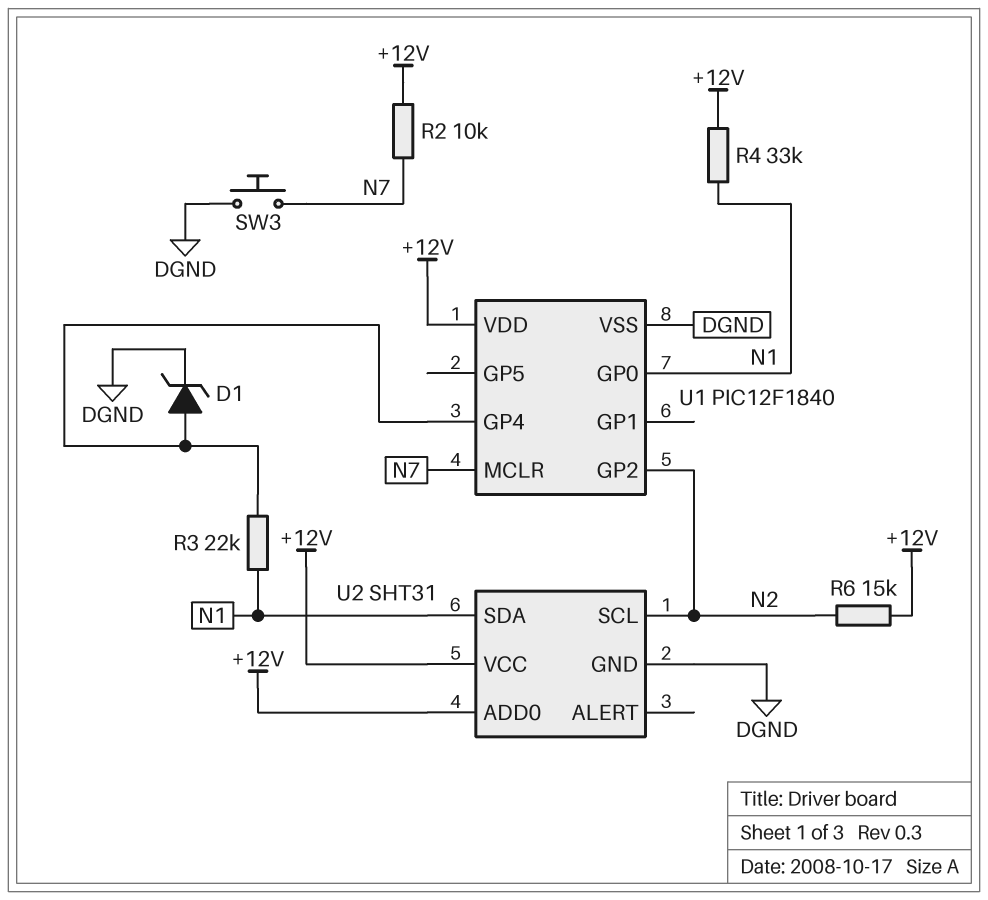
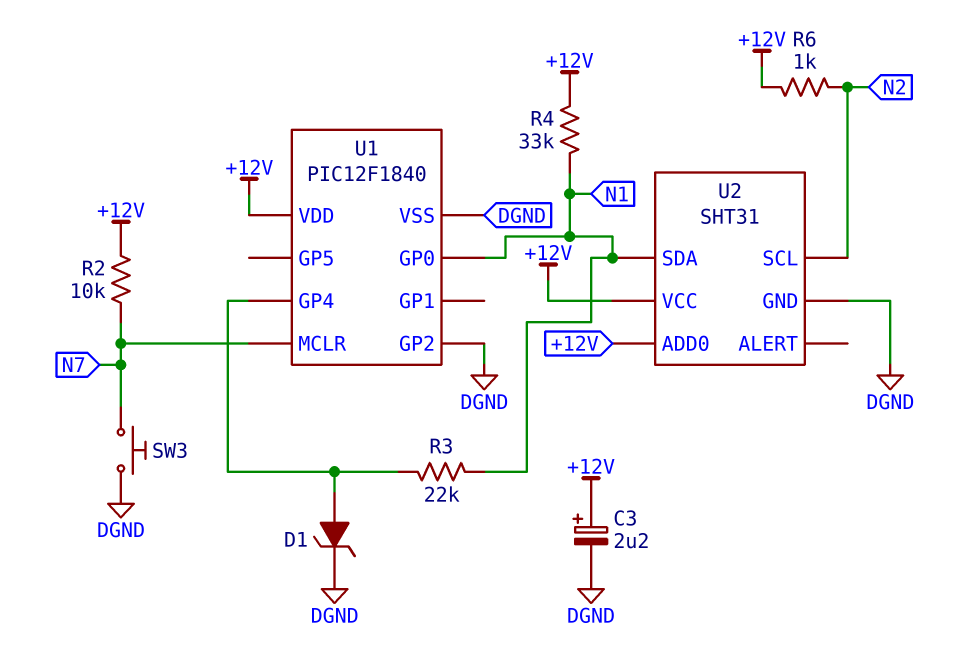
C3: none -> 2.2uF (plus +12V, minus DGND)
R6: 15k (+12V, N2) -> 1k (+12V, N2)
U1 pin GP2: N2 -> DGND

